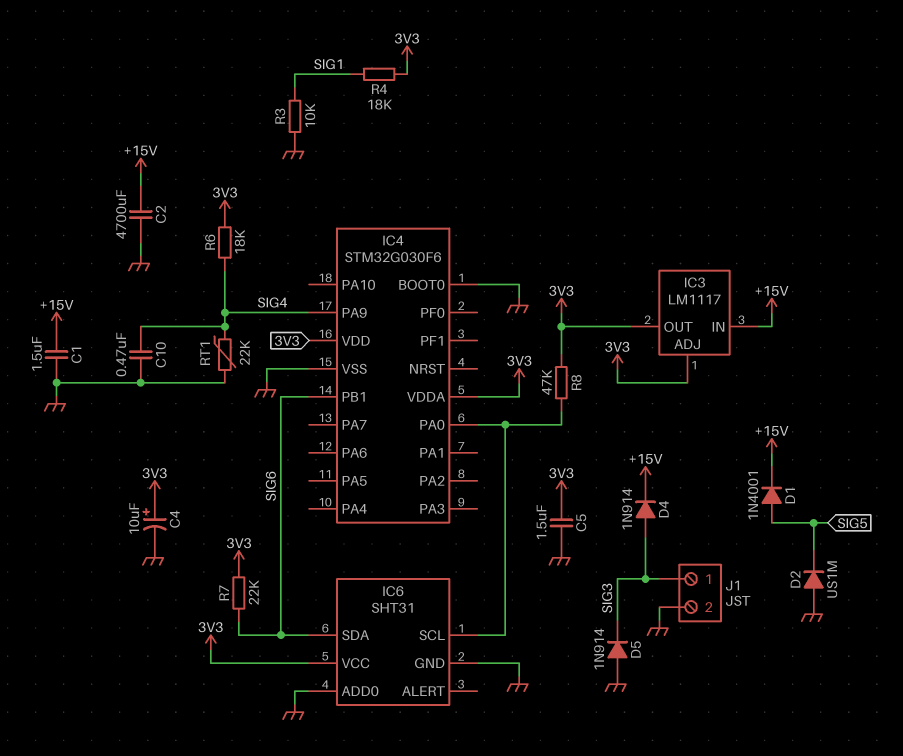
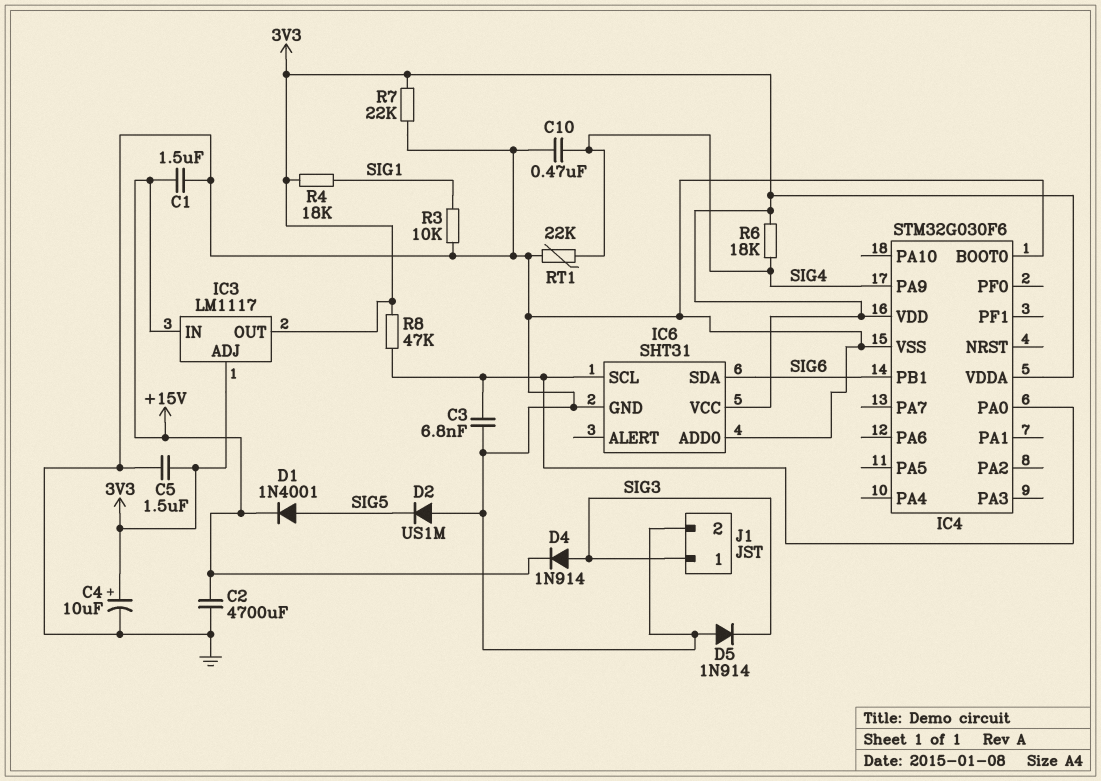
C3: none -> 6.8nF (GND, IC4/PA0)
R7: 22k (3V3, SIG6) -> 22k (3V3, GND)

